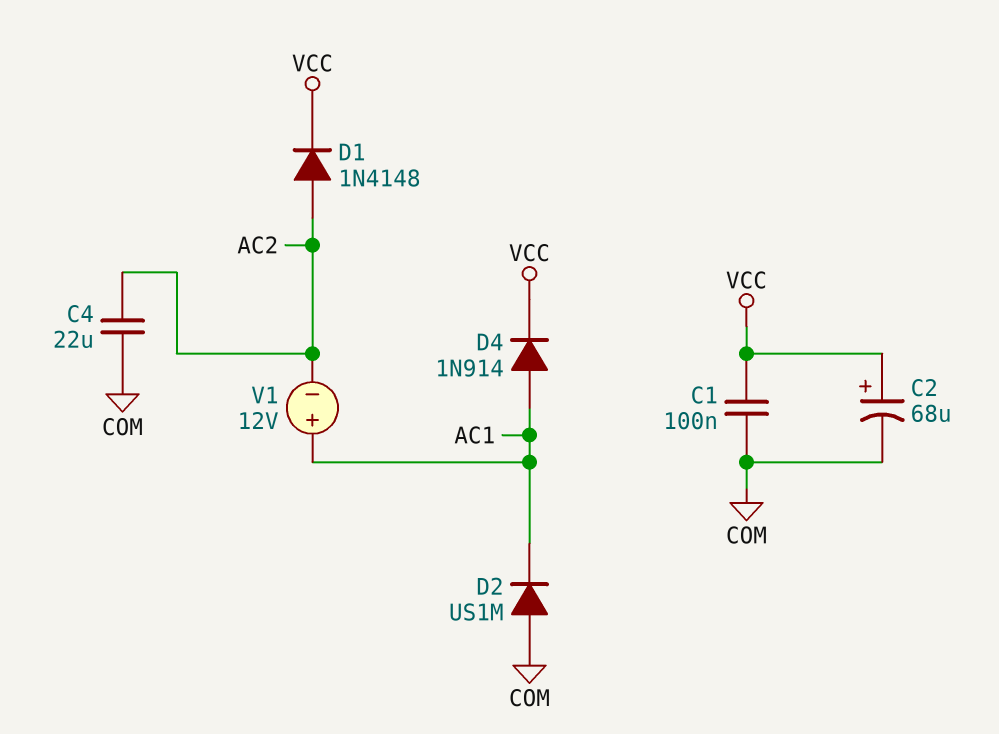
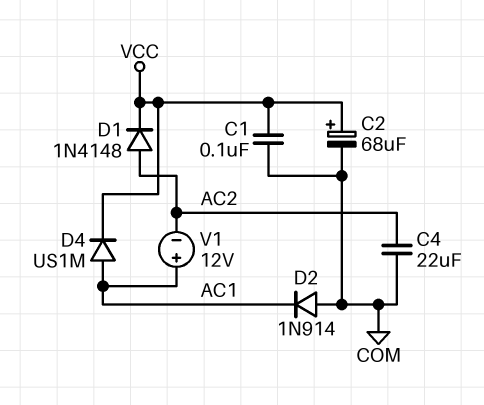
D2: diode US1M (A COM, K AC1) -> diode 1N914 (A COM, K AC1)
D4: diode 1N914 (A AC1, K VCC) -> diode US1M (A AC1, K VCC)

